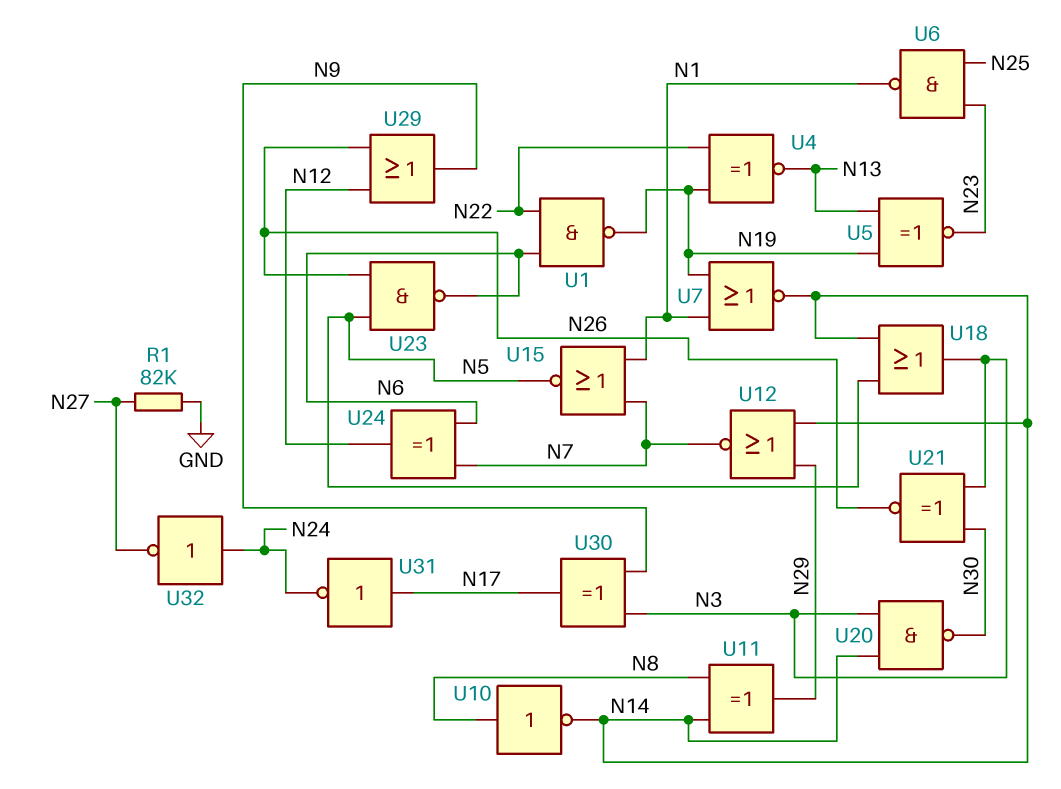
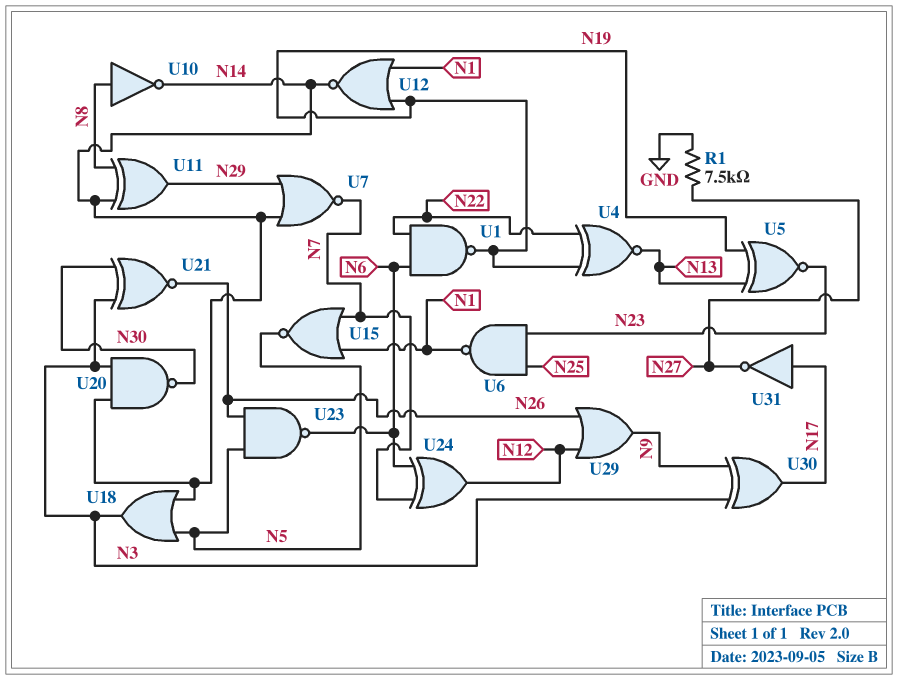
R1: 82k (GND, N27) -> 7.5k (GND, N27)
U7: NOR (in N1, in N19, out N14) -> NOR (in N14, in N29, out N7)
U12: NOR (in N14, in N29, out N7) -> NOR (in N1, in N19, out N14)
U31: NOT (in N17, out N24) -> NOT (in N17, out N27)
U32: NOT (in N24, out N27) -> none

